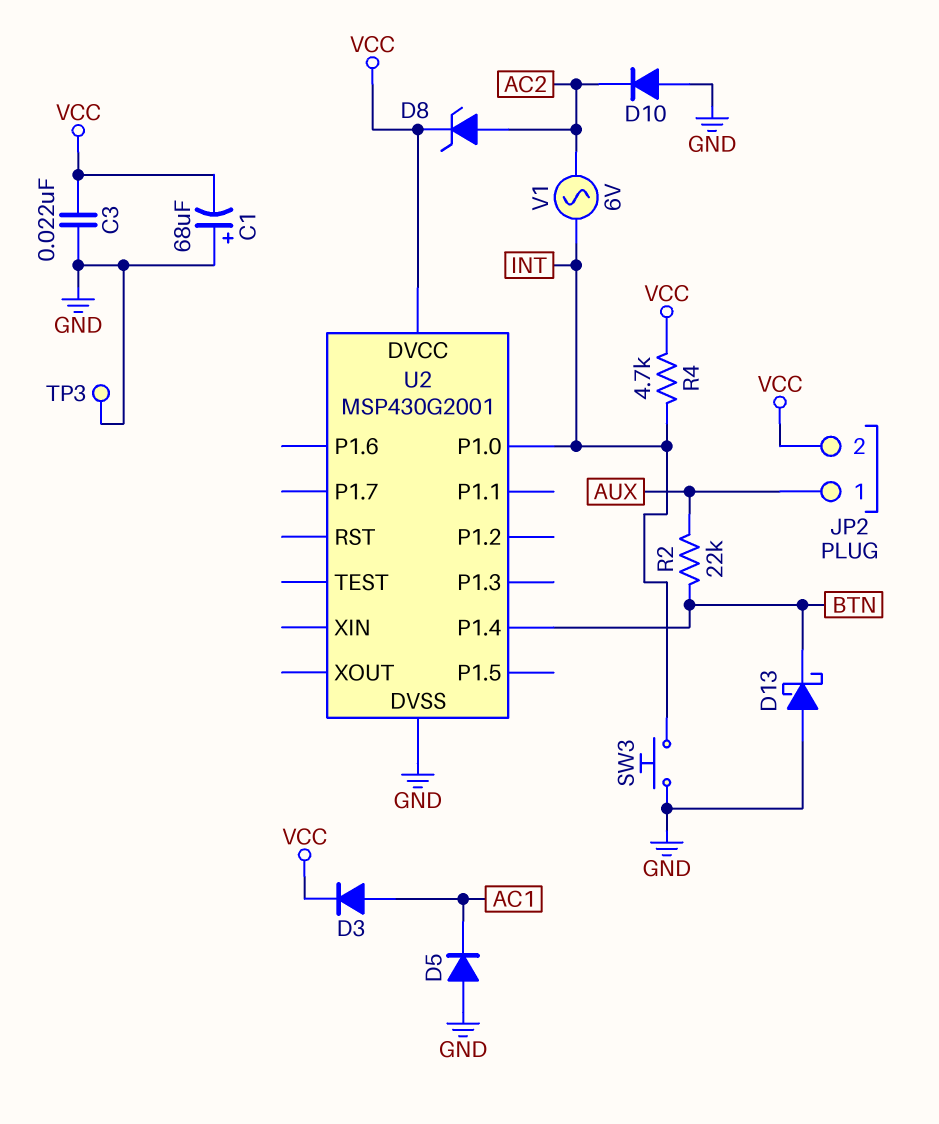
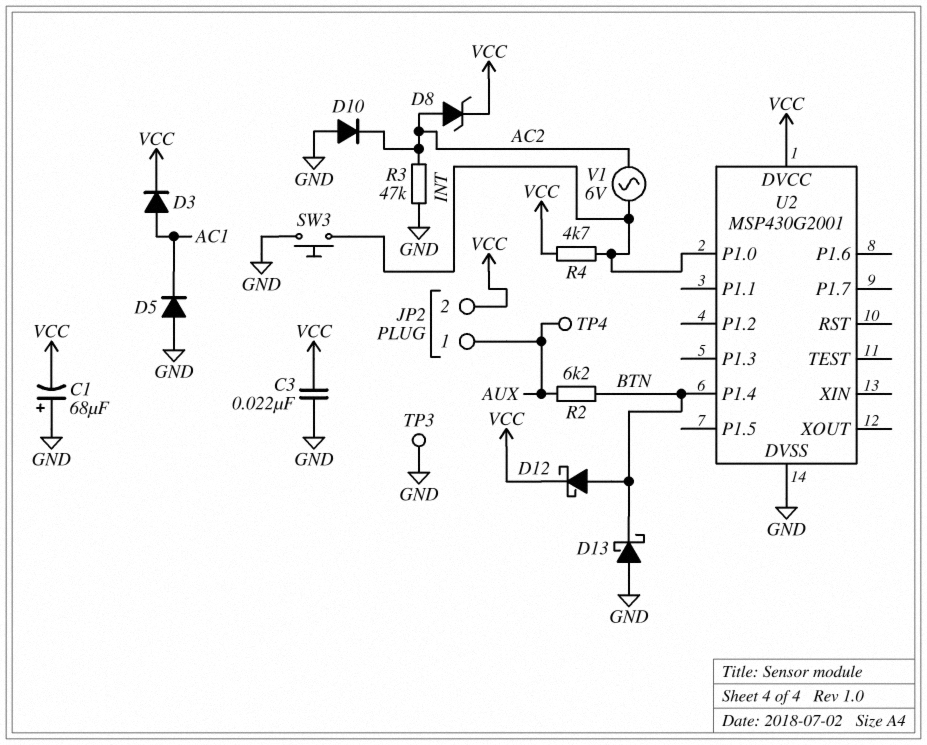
D12: none -> schottky (A BTN, K VCC)
R2: 22k (AUX, BTN) -> 6.2k (AUX, BTN)
R3: none -> 47k (AC2, GND)
TP4: none -> test point (AUX)

